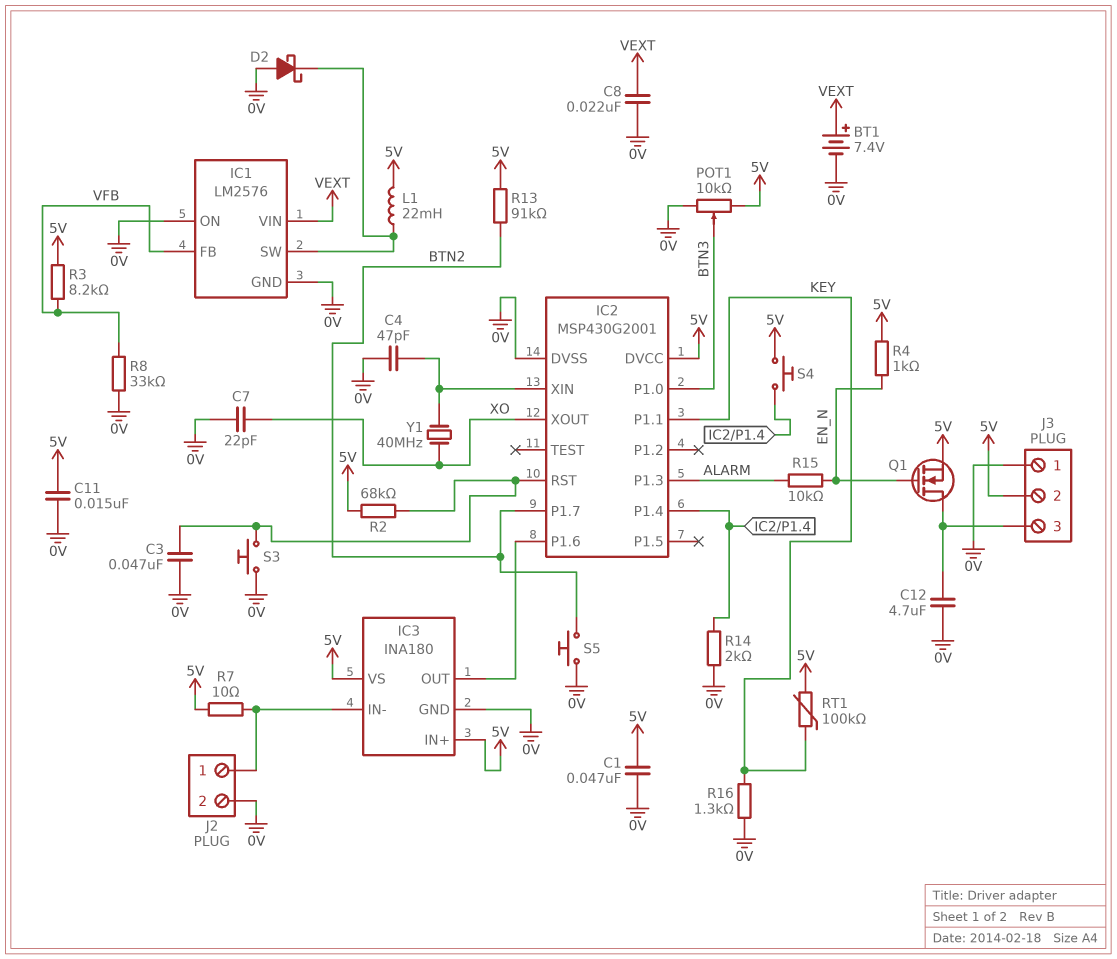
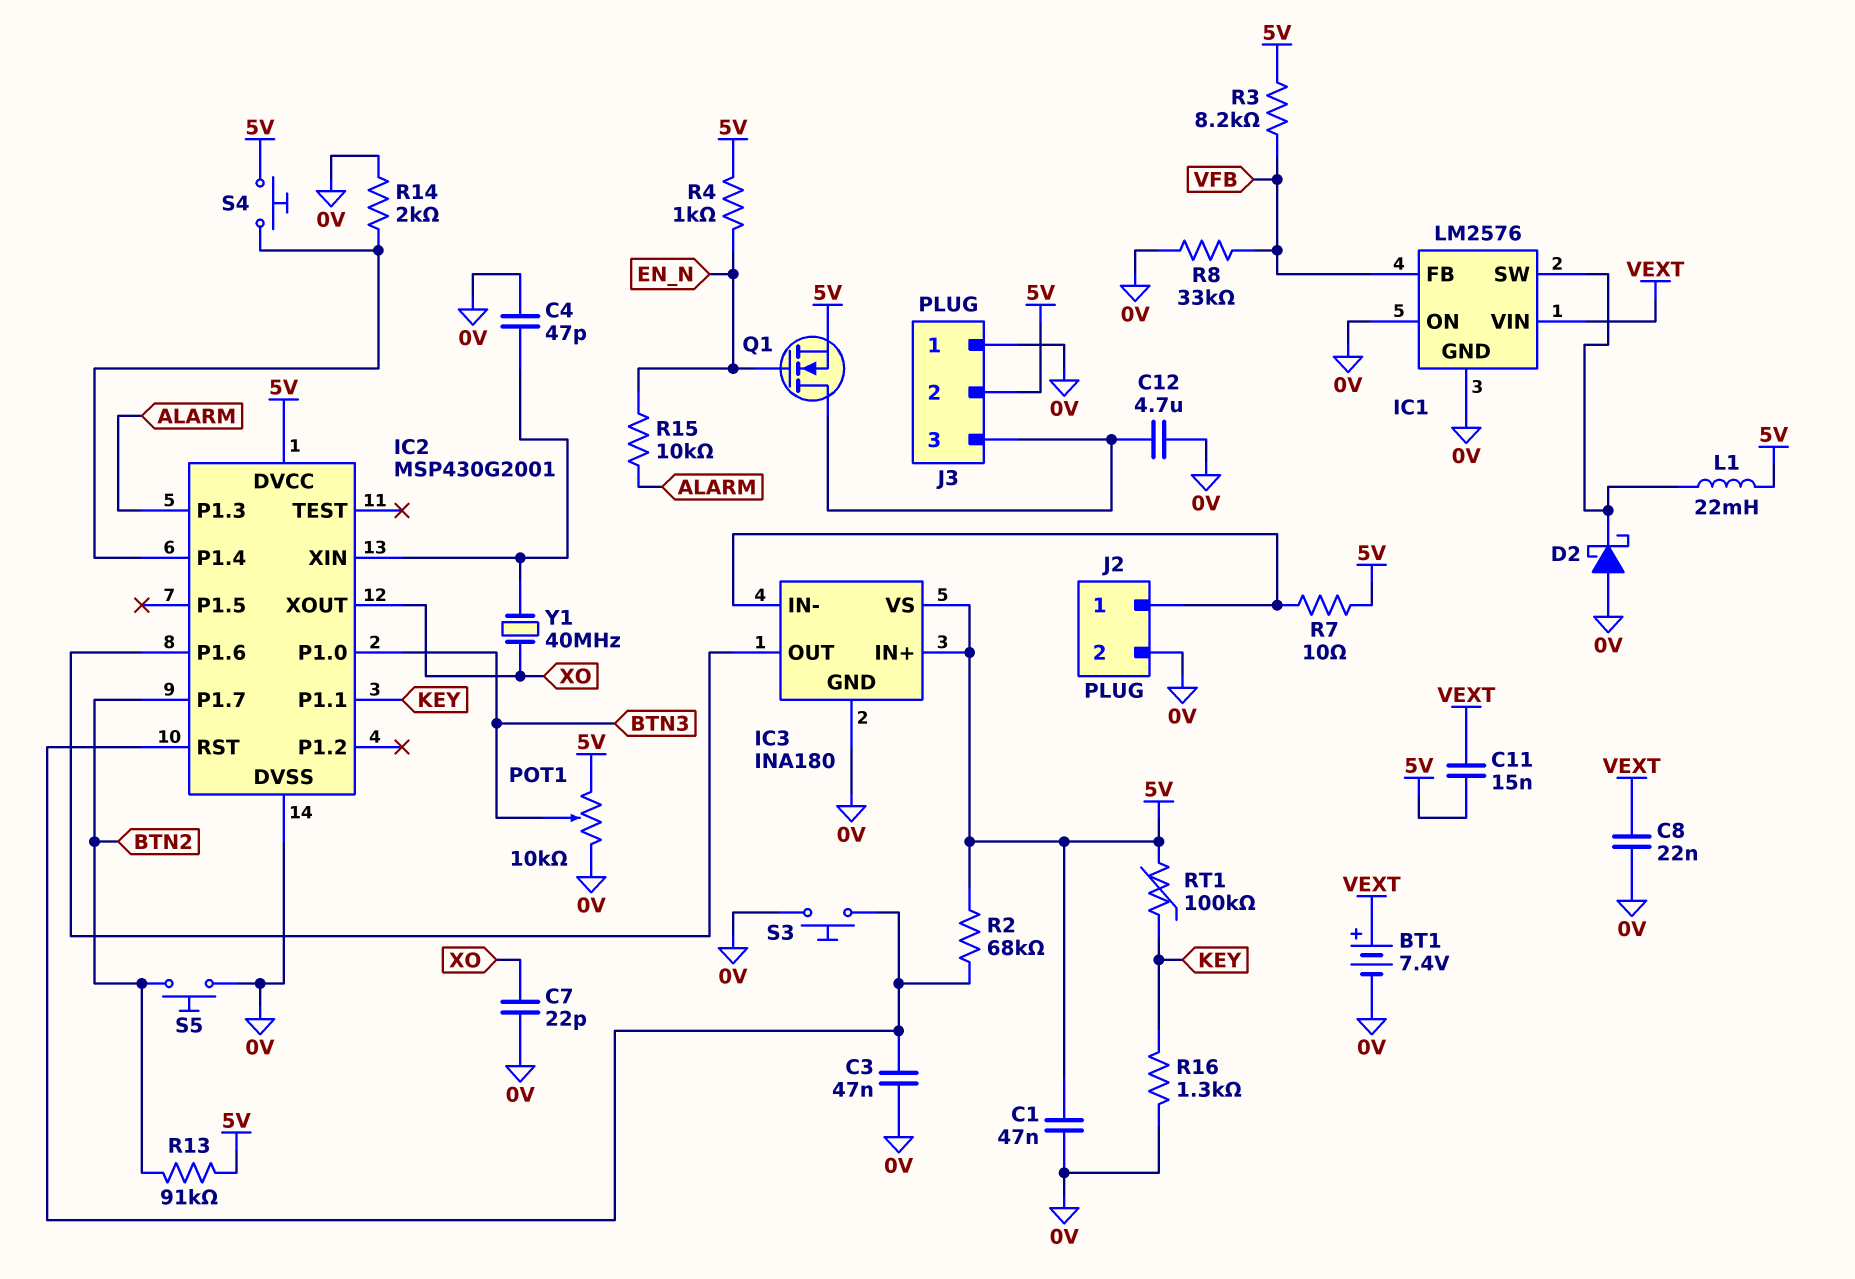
C11: 15nF (0V, 5V) -> 15nF (5V, VEXT)

